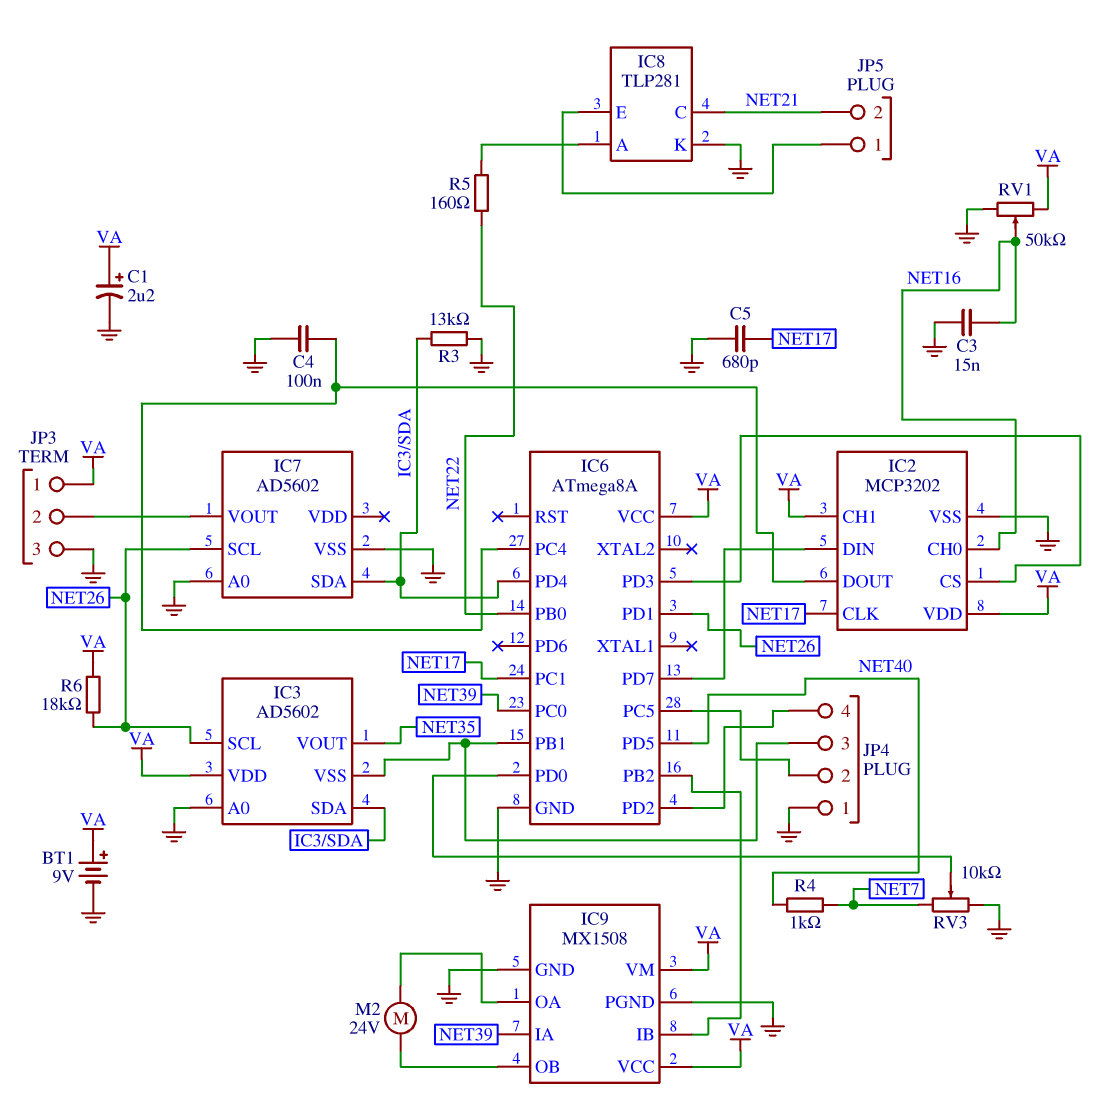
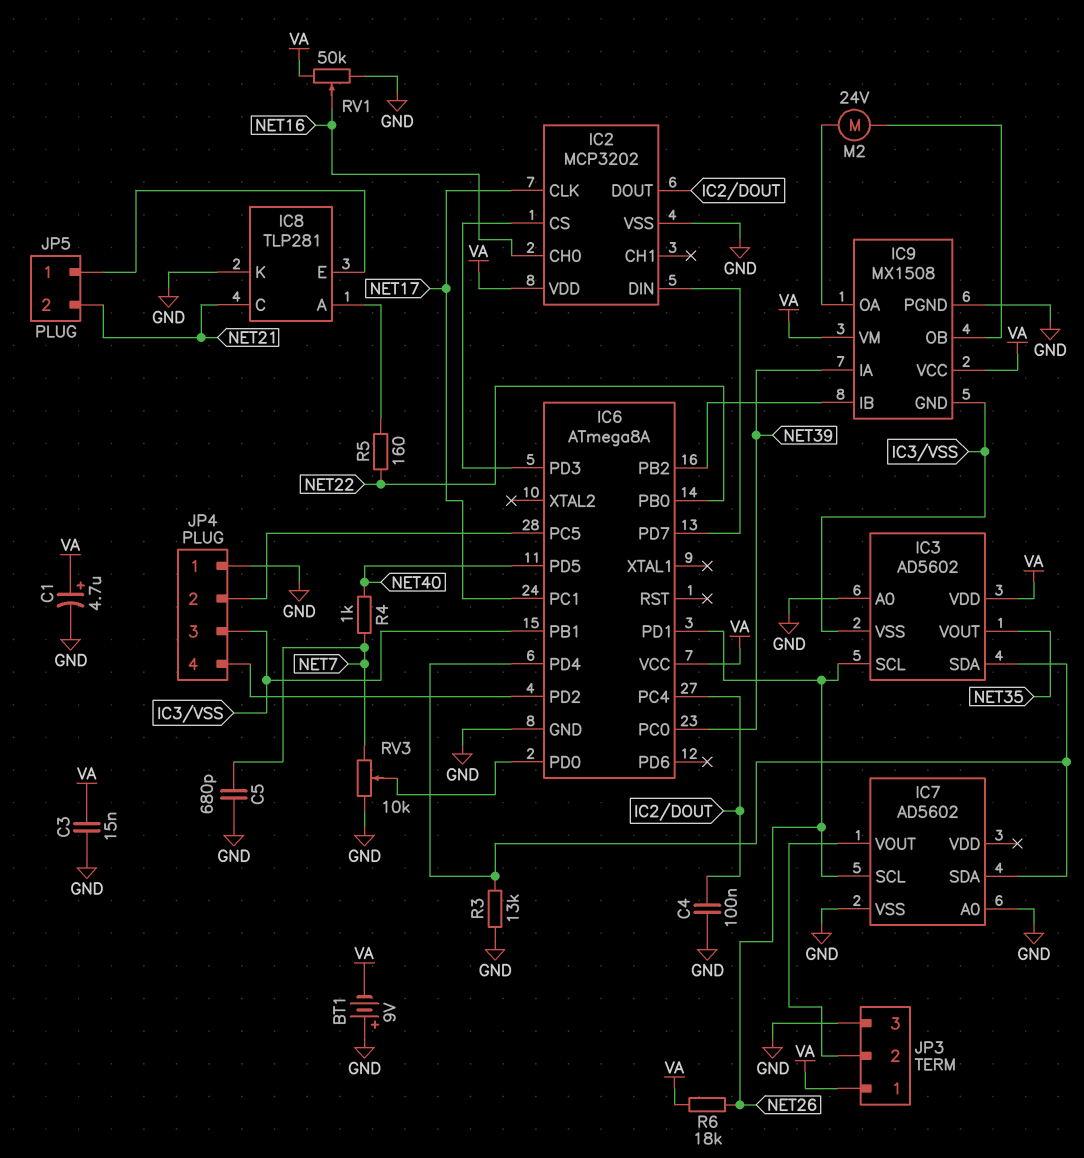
BT1: 9V (plus VA, minus GND) -> 9V (plus GND, minus VA)
C1: 2.2uF (plus VA, minus GND) -> 4.7uF (plus VA, minus GND)
C3: 15nF (GND, NET16) -> 15nF (GND, VA)
C5: 680pF (GND, NET17) -> 680pF (GND, NET7)
IC2 pin CH1: VA -> none
IC9 pin GND: GND -> IC3/VSS

